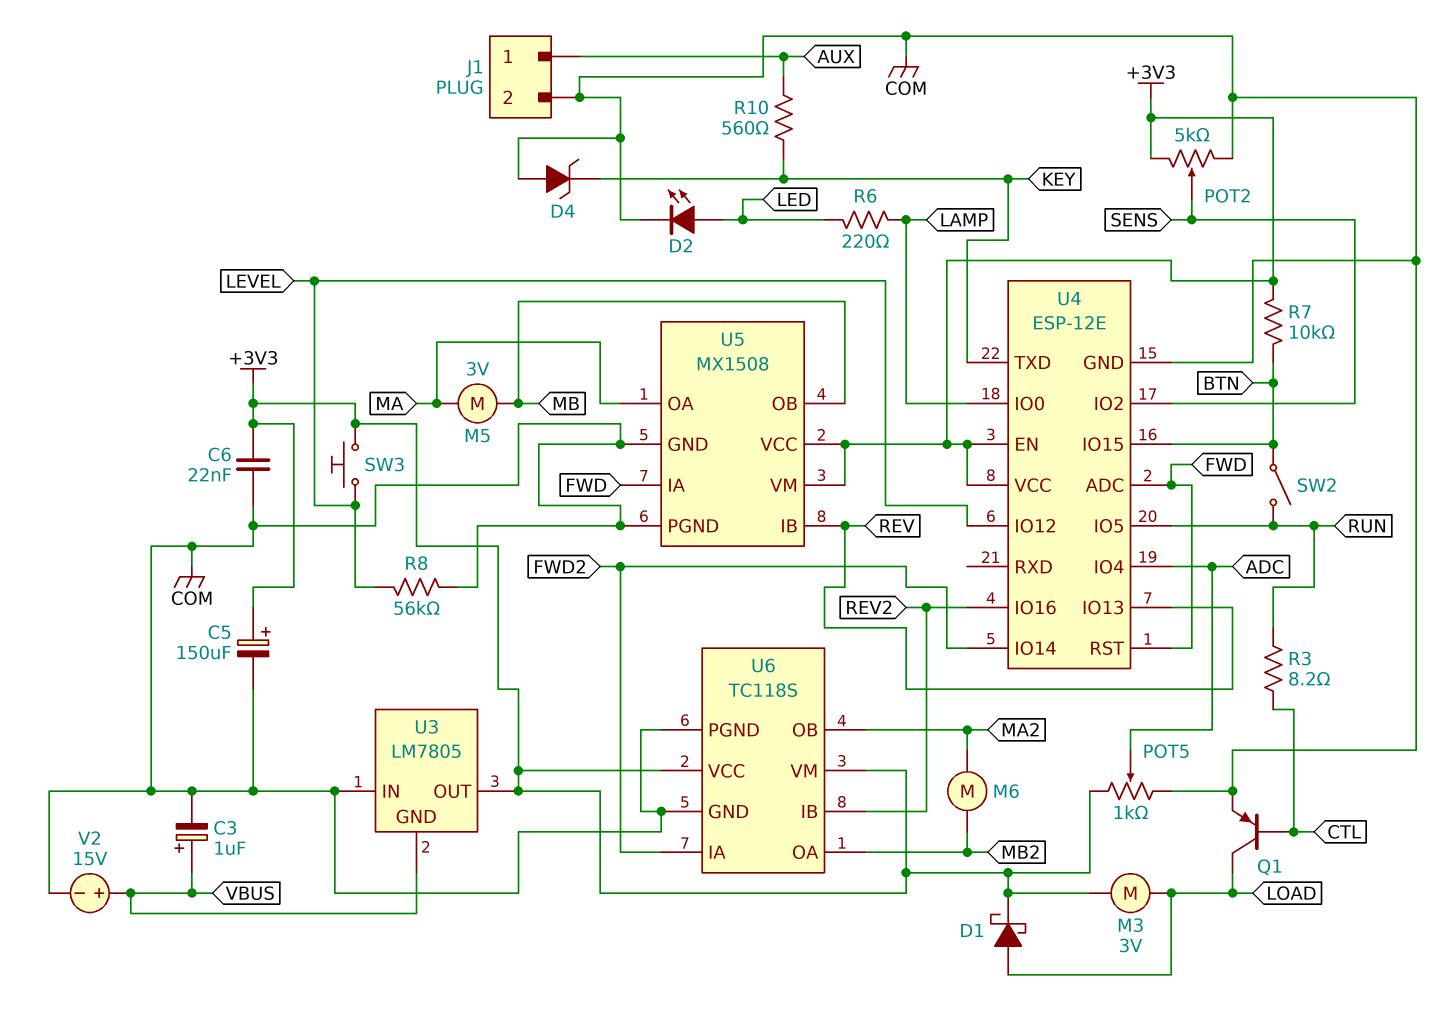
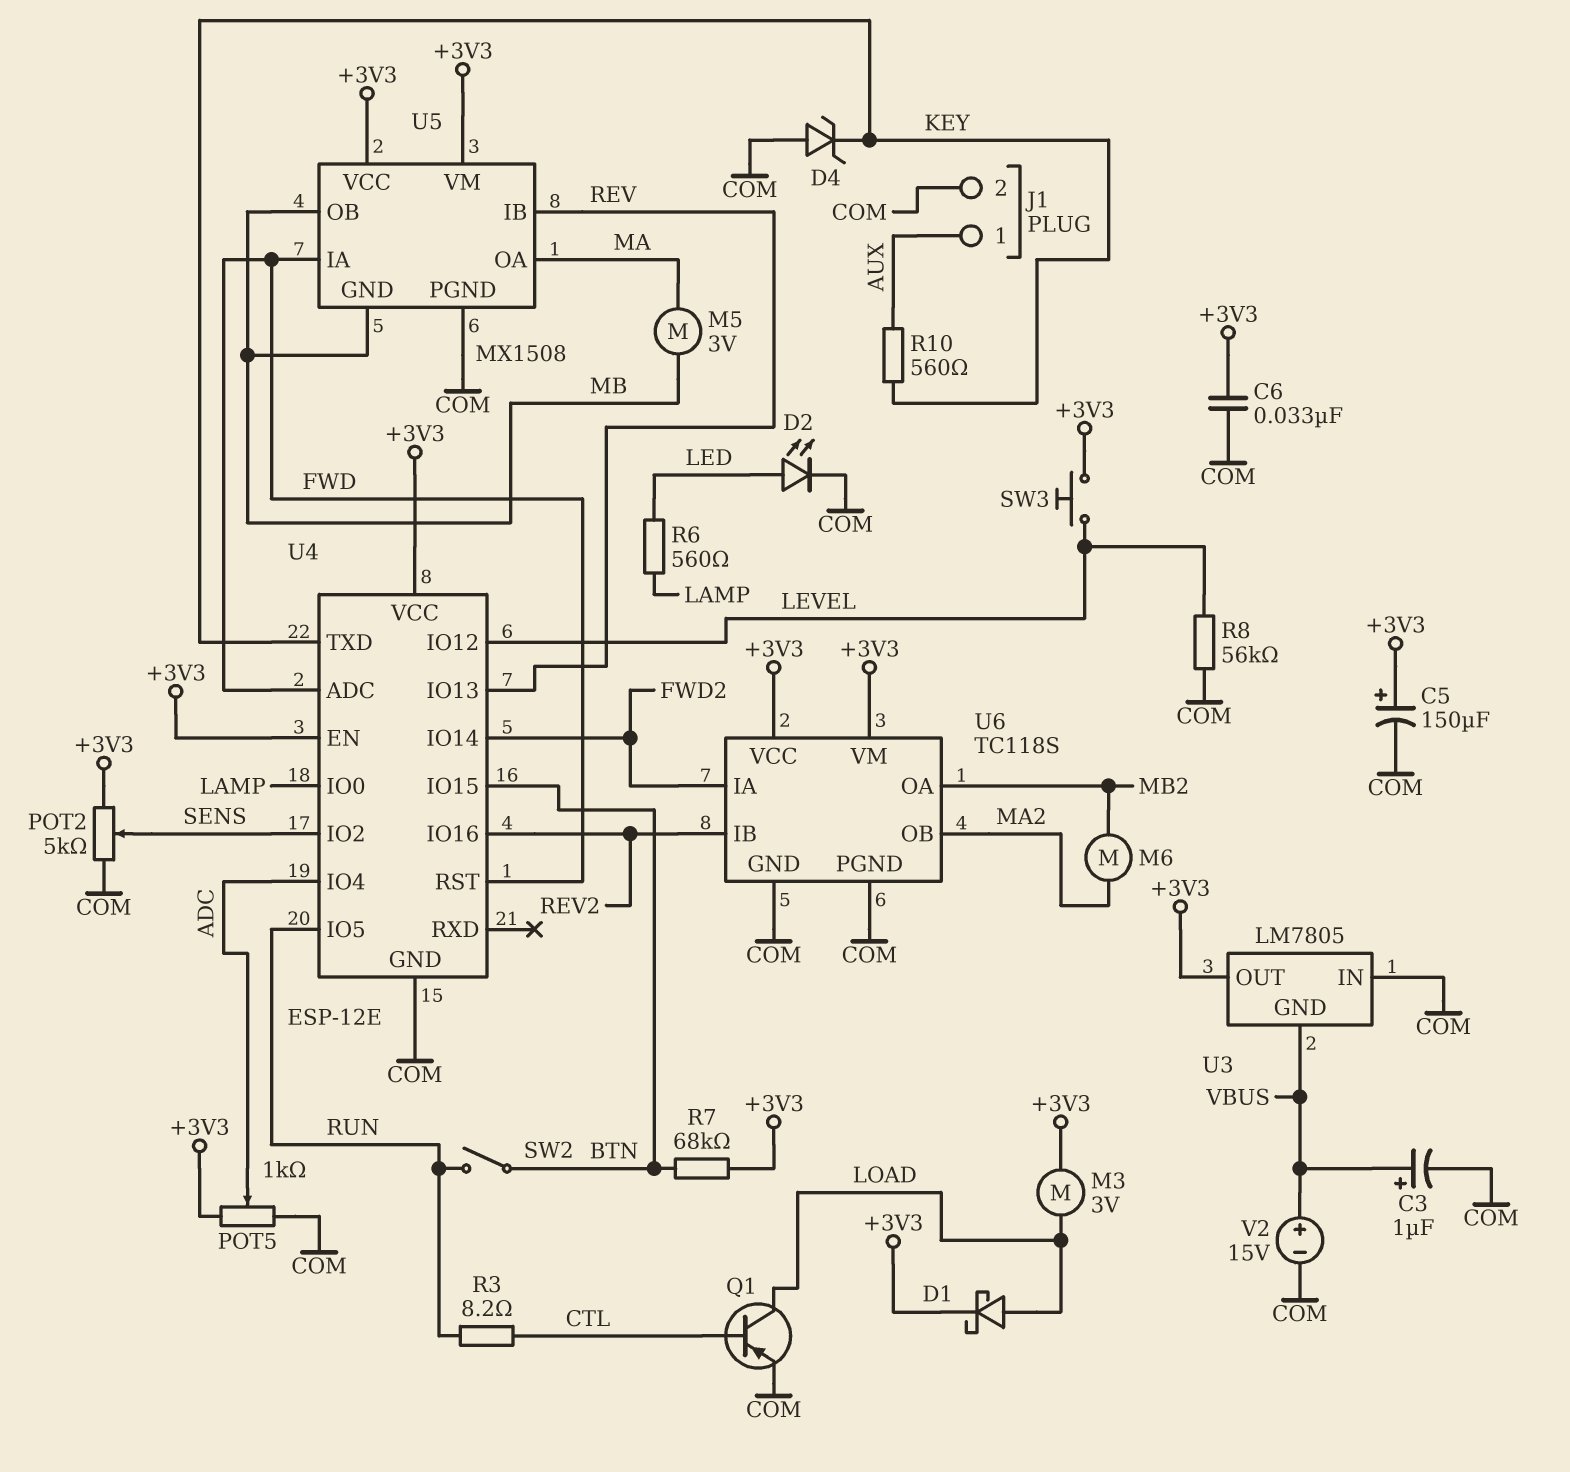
C6: 22nF (+3V3, COM) -> 33nF (+3V3, COM)
R6: 220 (LAMP, LED) -> 560 (LAMP, LED)
R7: 10k (+3V3, BTN) -> 68k (+3V3, BTN)
U5 pin GND: COM -> MB

